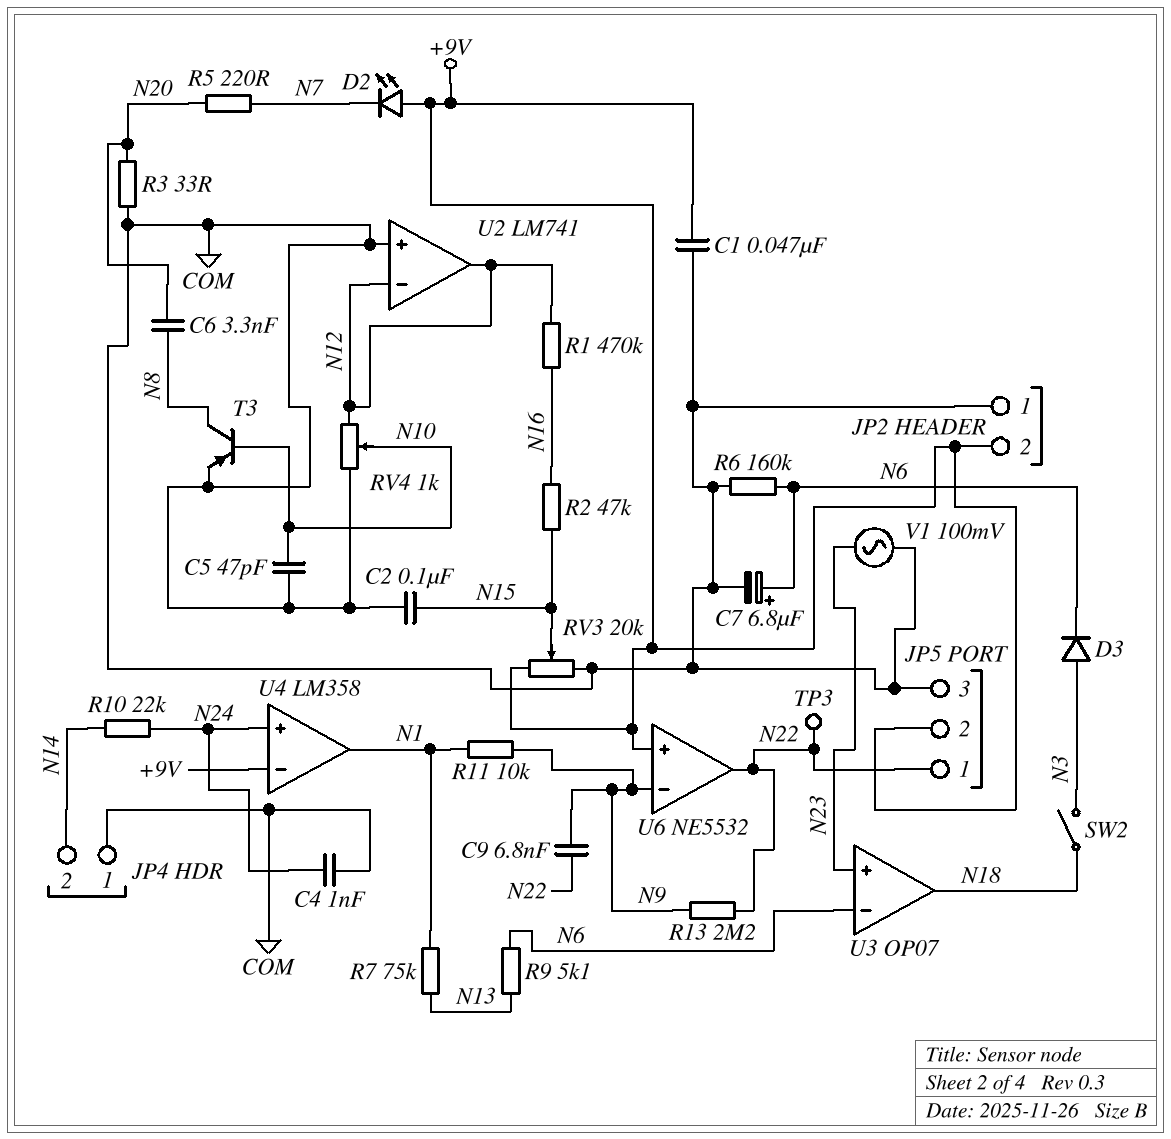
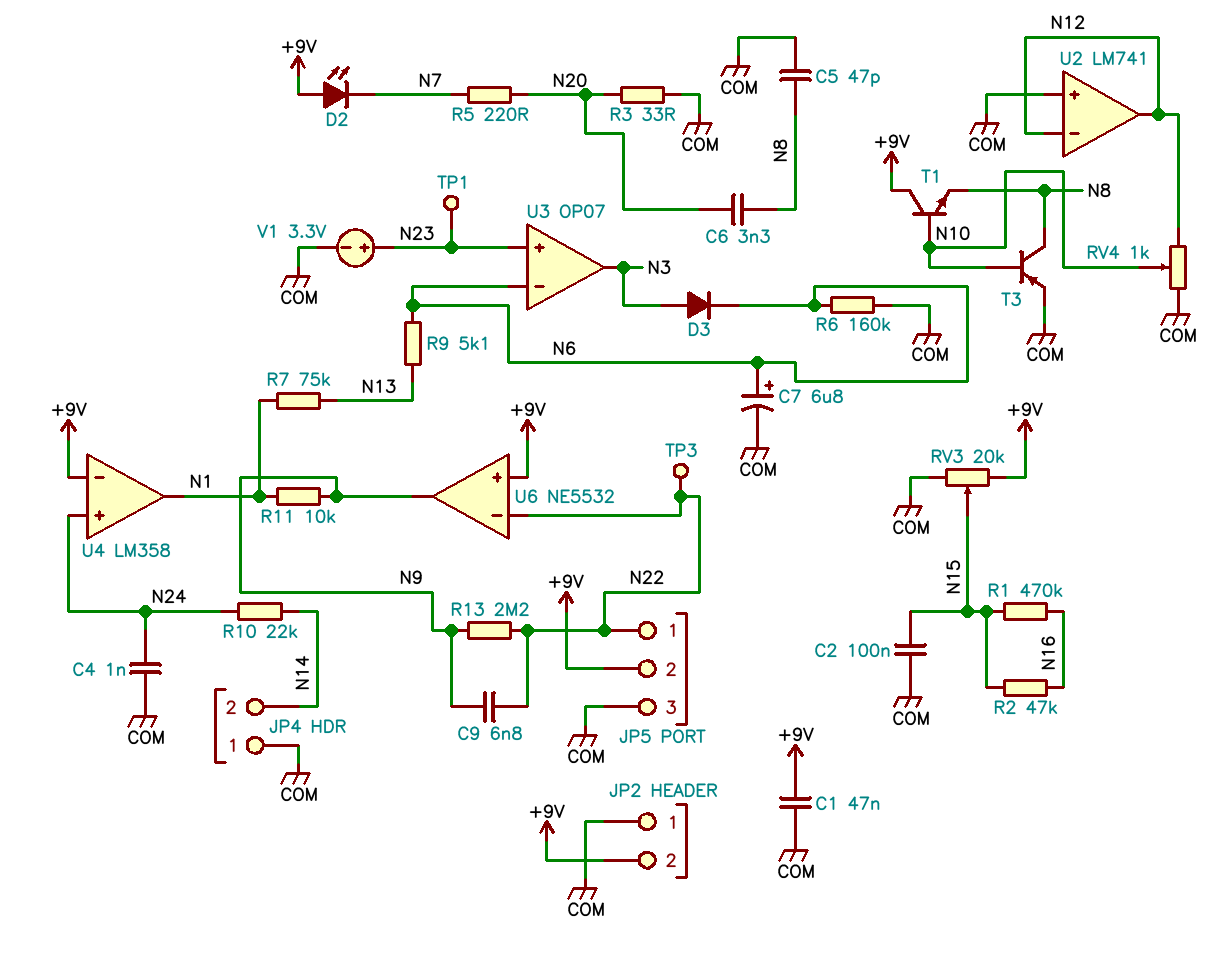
C5: 47pF (COM, N10) -> 47pF (COM, N8)
R1: 470k (N12, N16) -> 470k (N15, N16)
SW2: switch (N3, N18) -> none
T1: none -> NPN (B N10, C +9V, E N8)
TP1: none -> test point (N23)
U3 pin out: N18 -> N3
U6 pin in-: N9 -> N22
U6 pin out: N22 -> N9
V1: AC 100mV (COM, N23) -> 3.3V (plus N23, minus COM)

